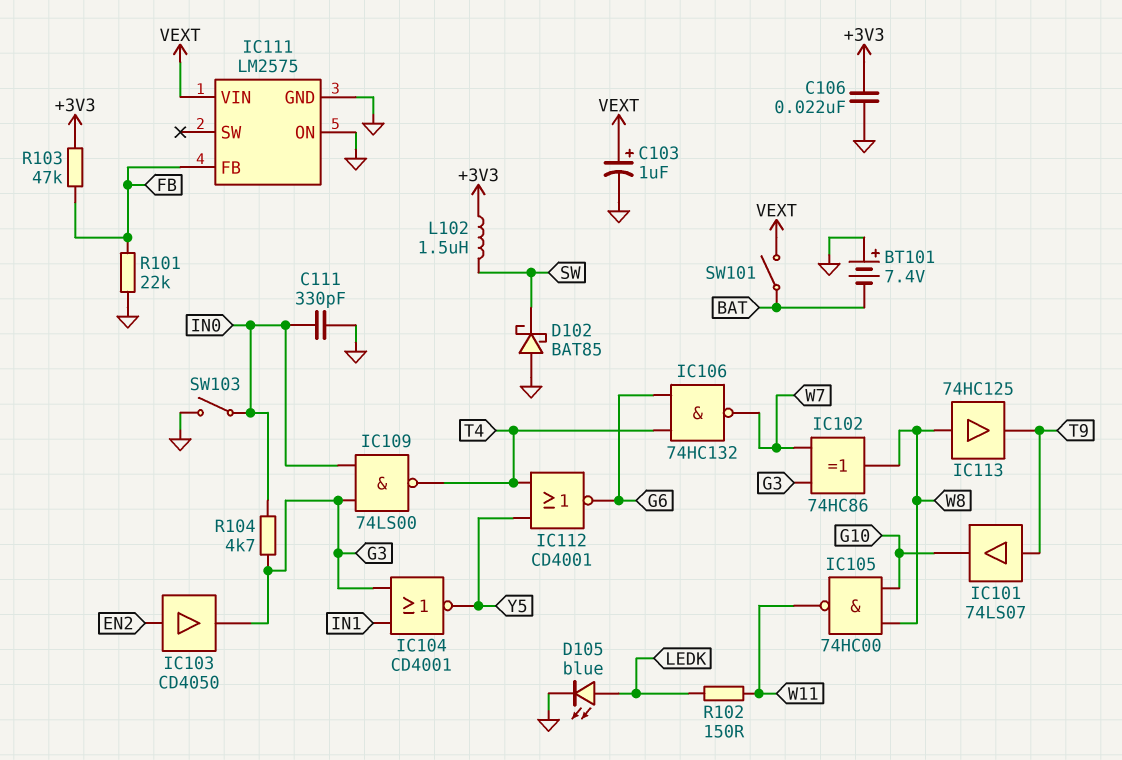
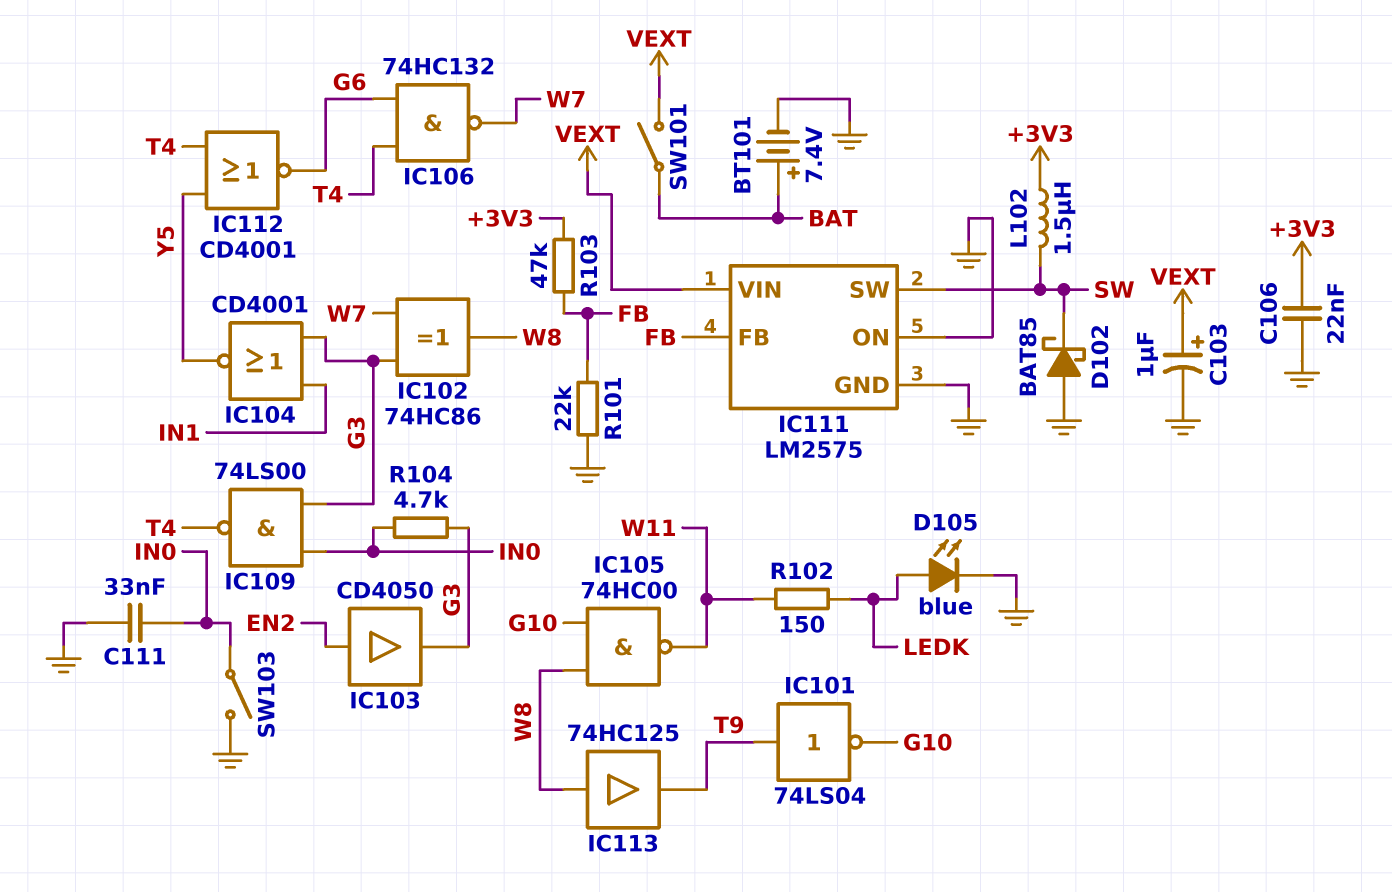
BT101: 7.4V (plus GND, minus BAT) -> 7.4V (plus BAT, minus GND)
C111: 330pF (GND, IN0) -> 33nF (GND, IN0)
IC101: buffer 74LS07 (in T9, out G10) -> NOT 74LS04 (in T9, out G10)
IC111 pin SW: none -> SW

